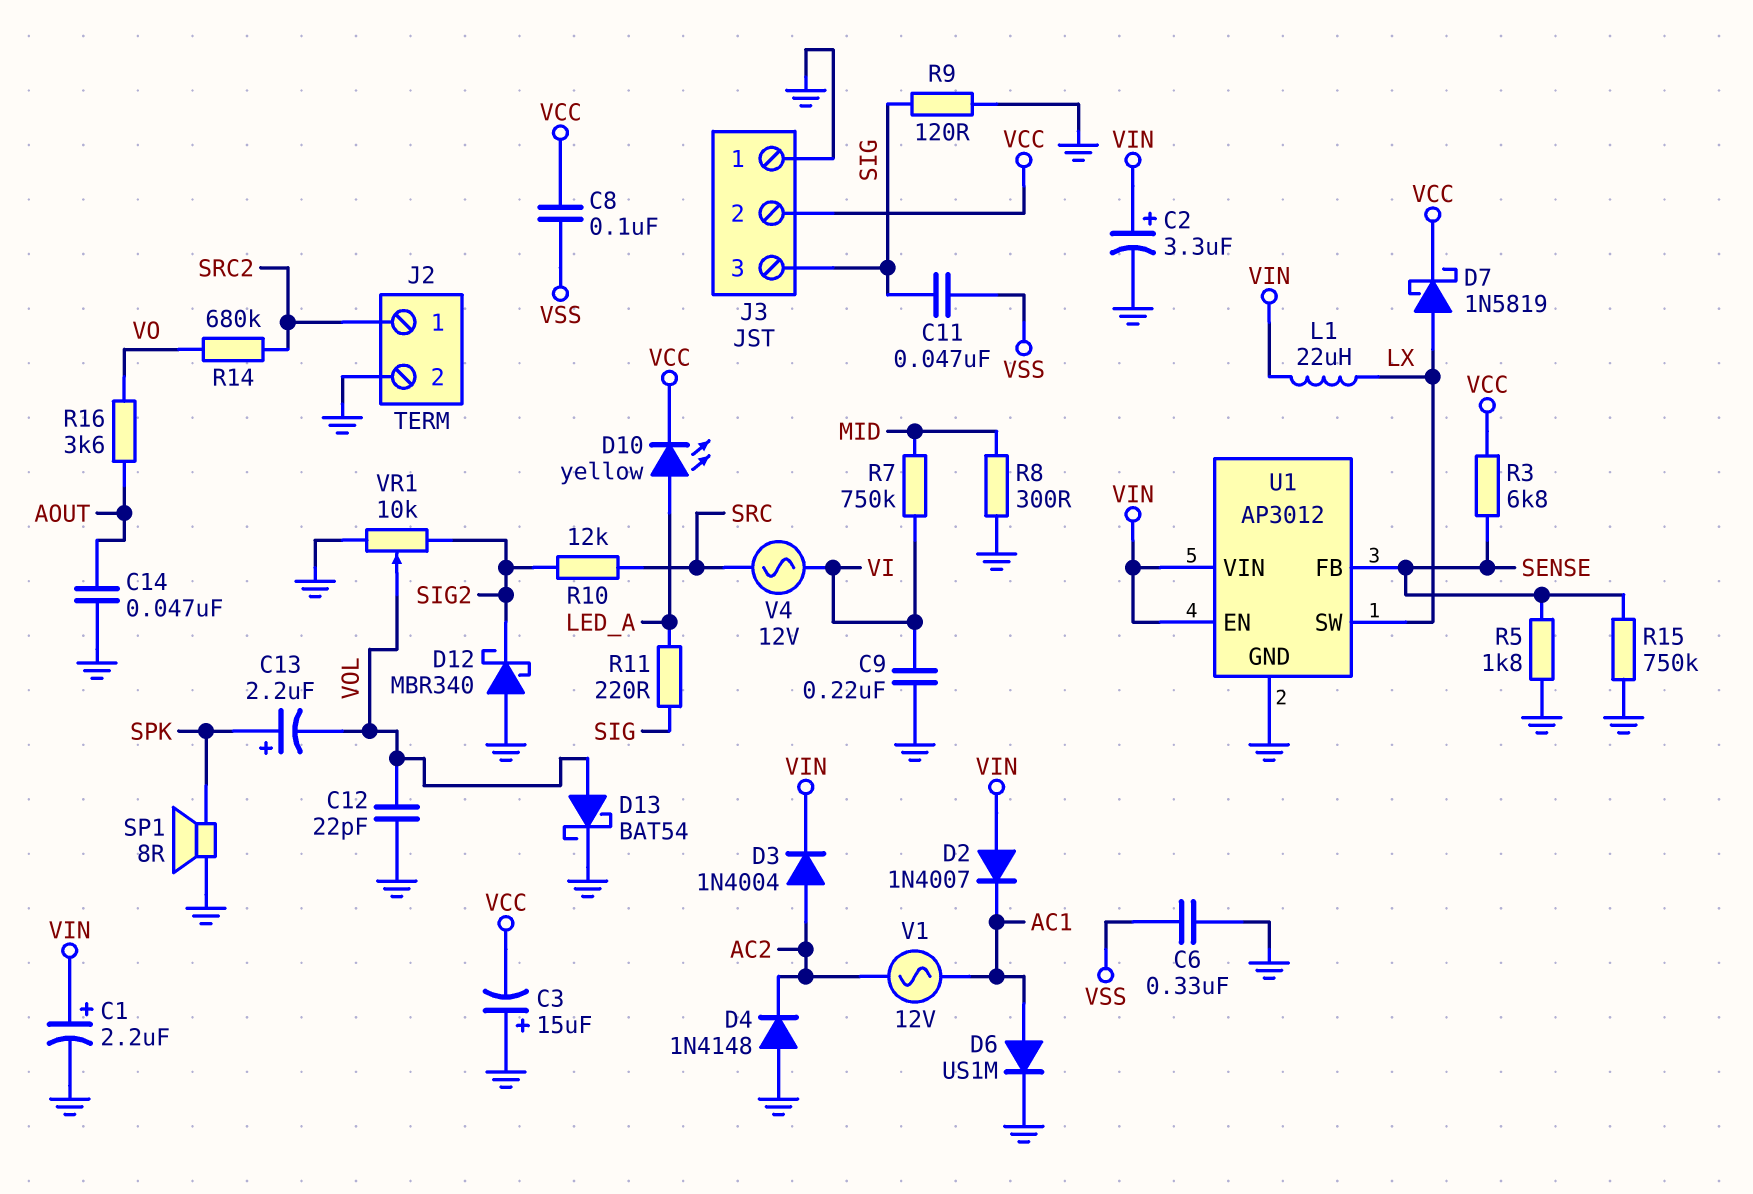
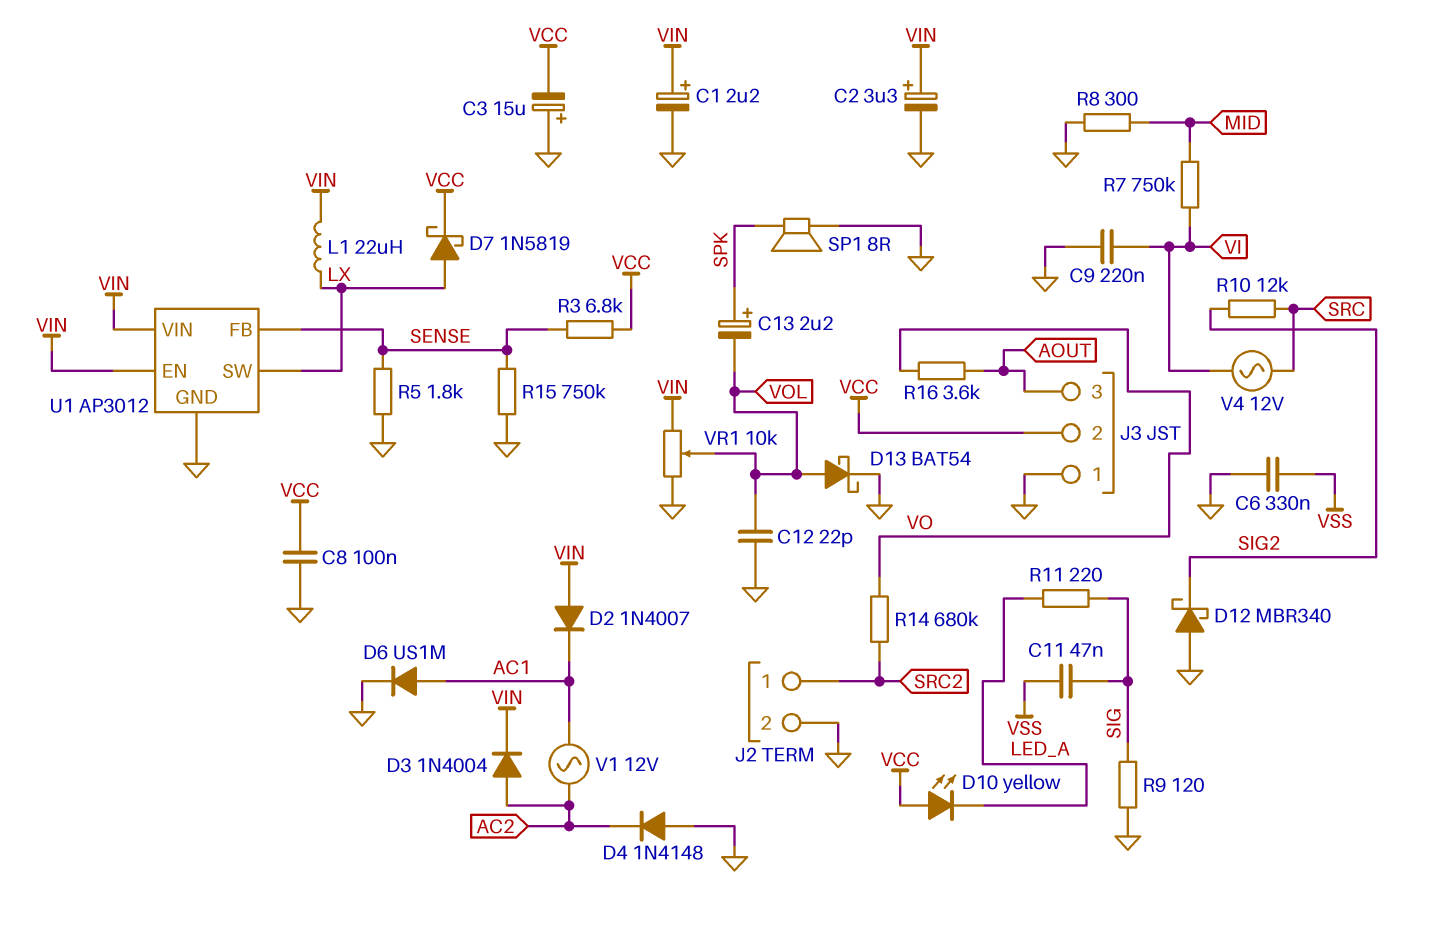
C8: 100nF (VCC, VSS) -> 100nF (GND, VCC)
C14: 47nF (AOUT, GND) -> none
D10: LED yellow (A LED_A, K VCC) -> LED yellow (A VCC, K LED_A)
J3 pin 3: SIG -> AOUT
VR1: 10k (GND, SIG2, wiper VOL) -> 10k (GND, VIN, wiper VOL)

